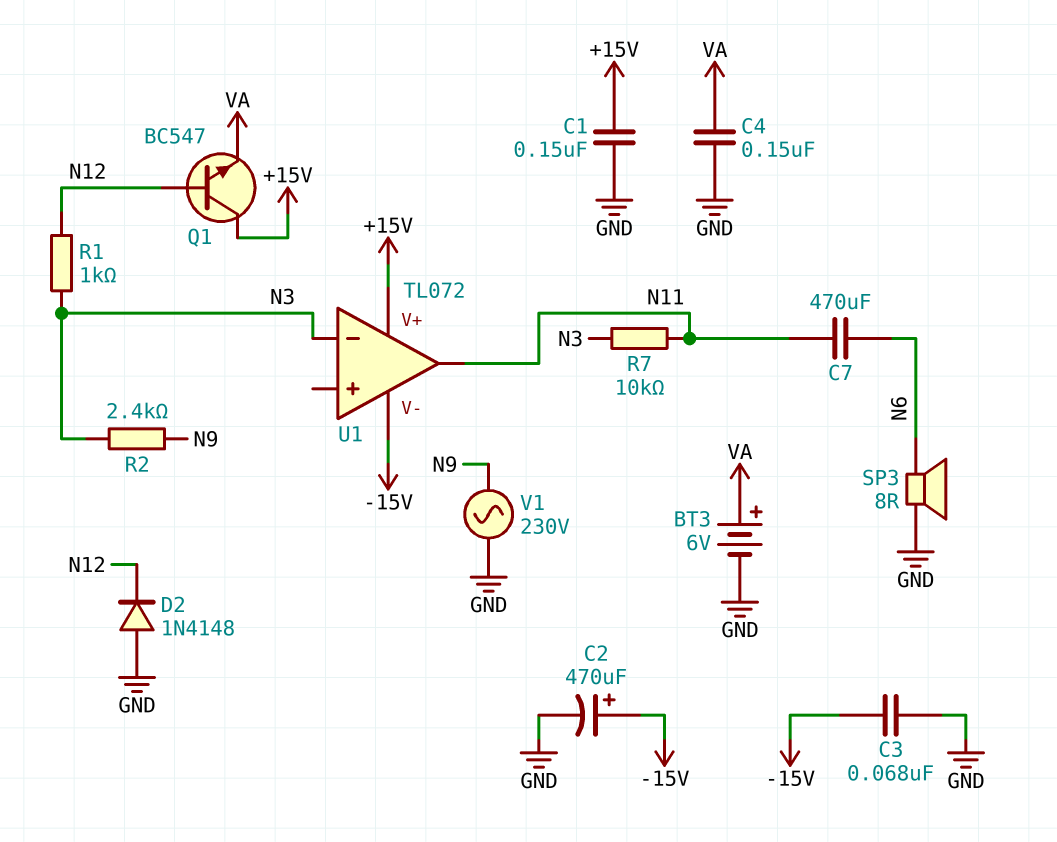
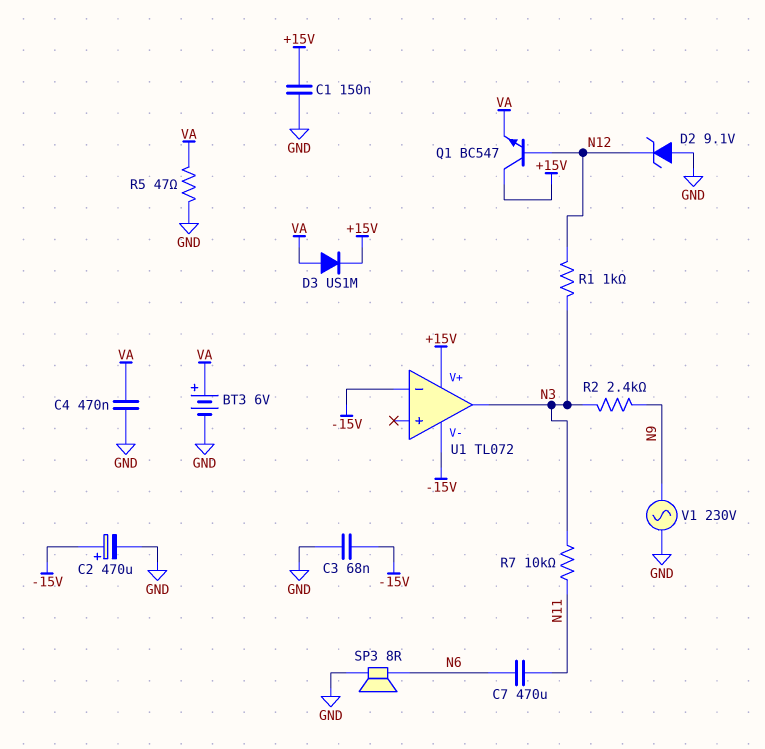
C4: 150nF (GND, VA) -> 470nF (GND, VA)
D2: diode 1N4148 (A GND, K N12) -> zener 9.1V (A GND, K N12)
D3: none -> diode US1M (A VA, K +15V)
R5: none -> 47 (GND, VA)
U1 pin in-: N3 -> -15V
U1 pin out: N11 -> N3

